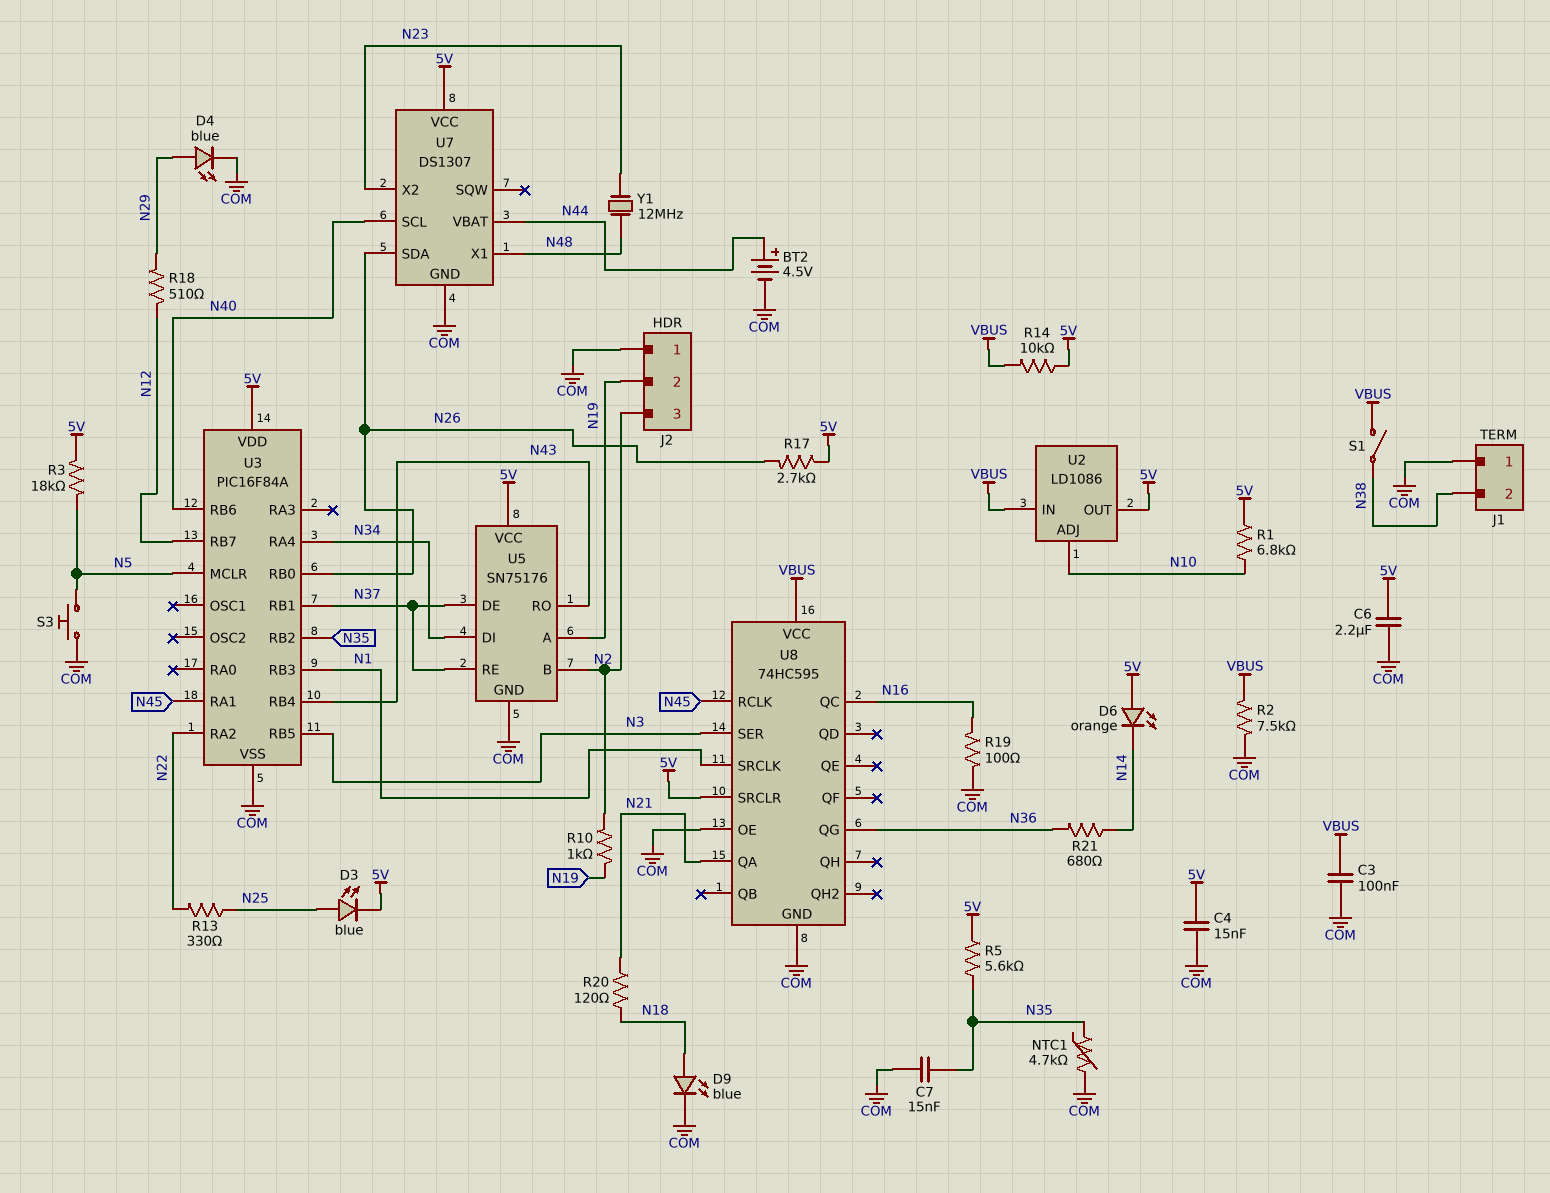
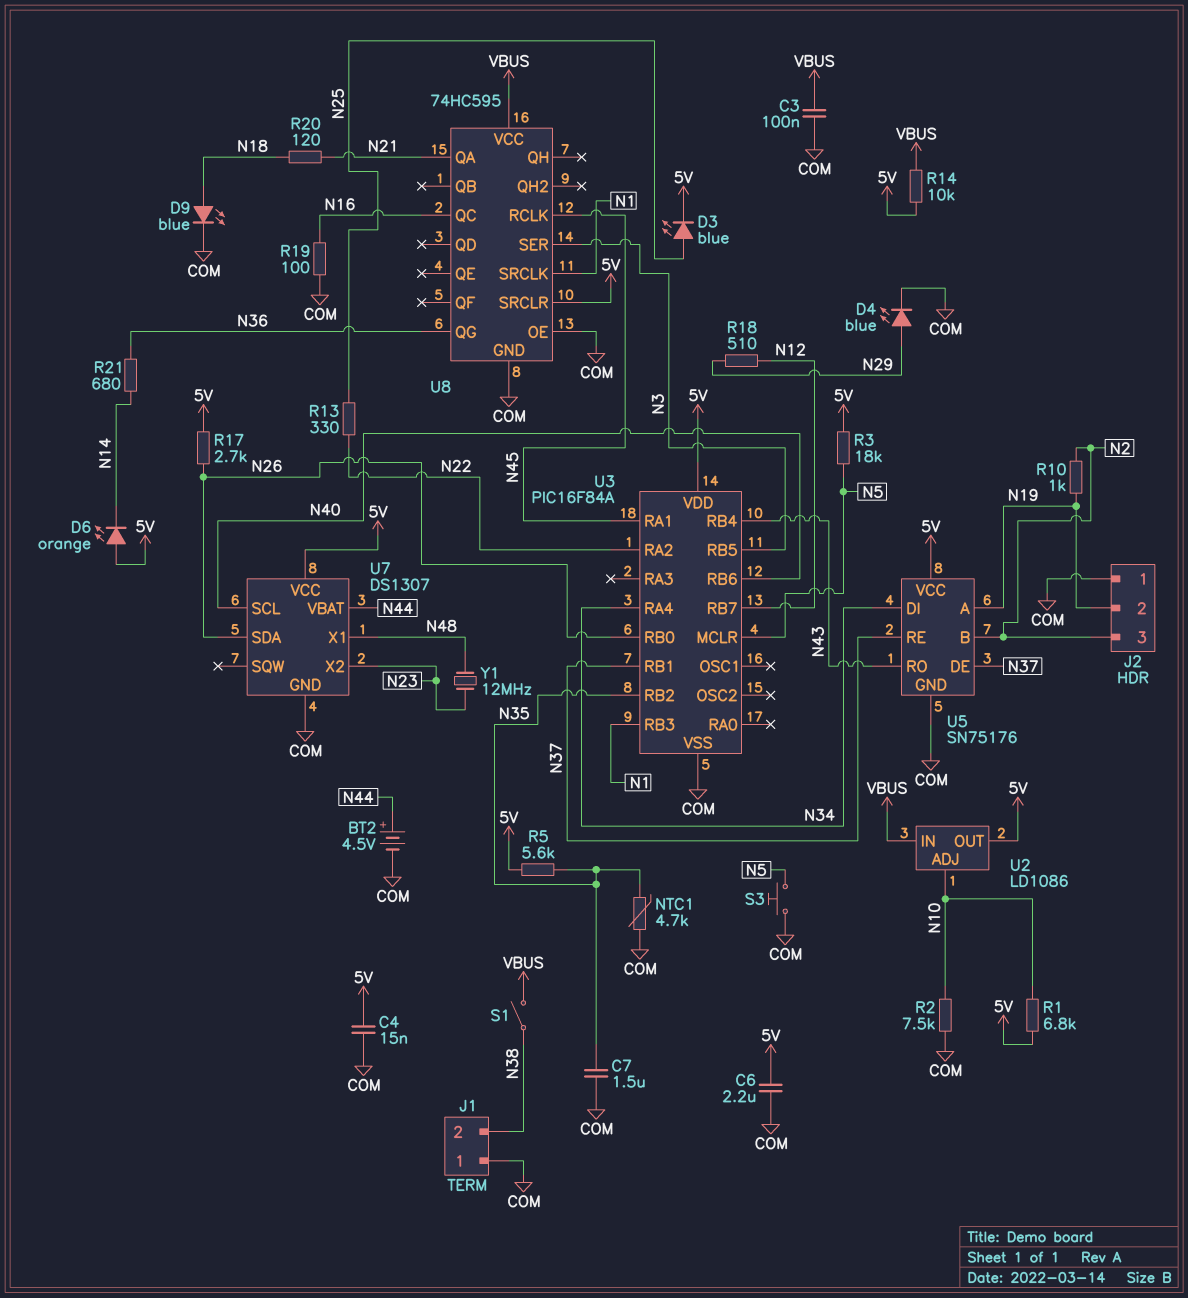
C7: 15nF (COM, N35) -> 1.5uF (COM, N35)
R2: 7.5k (COM, VBUS) -> 7.5k (COM, N10)

